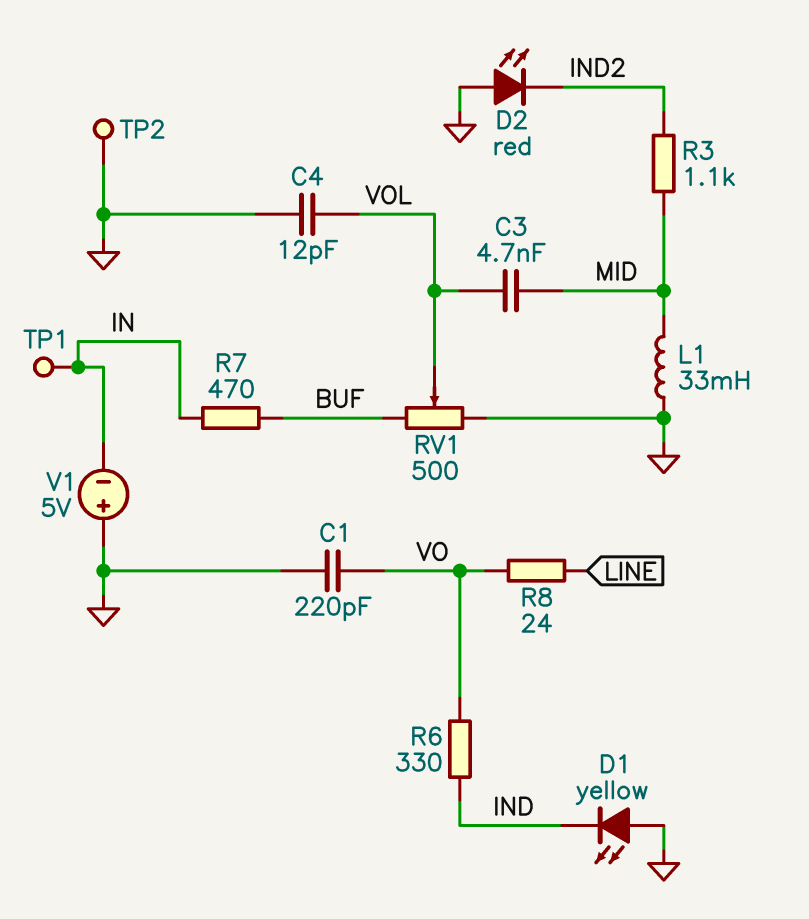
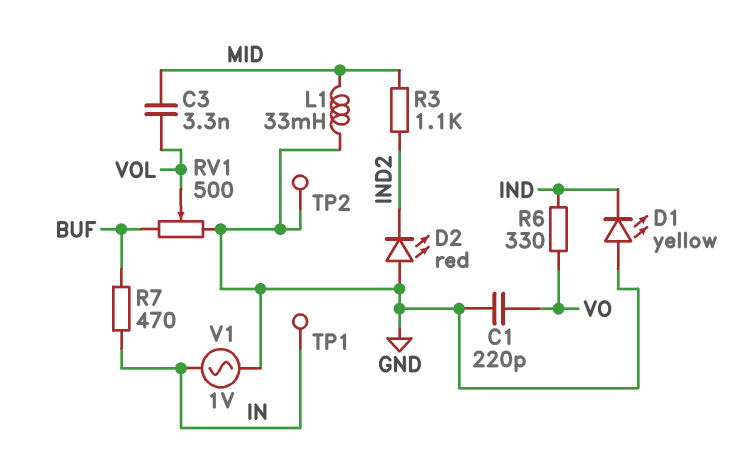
C3: 4.7nF (MID, VOL) -> 3.3nF (MID, VOL)
C4: 12pF (GND, VOL) -> none
R8: 24 (LINE, VO) -> none
V1: 5V (plus GND, minus IN) -> AC 1V (GND, IN)

